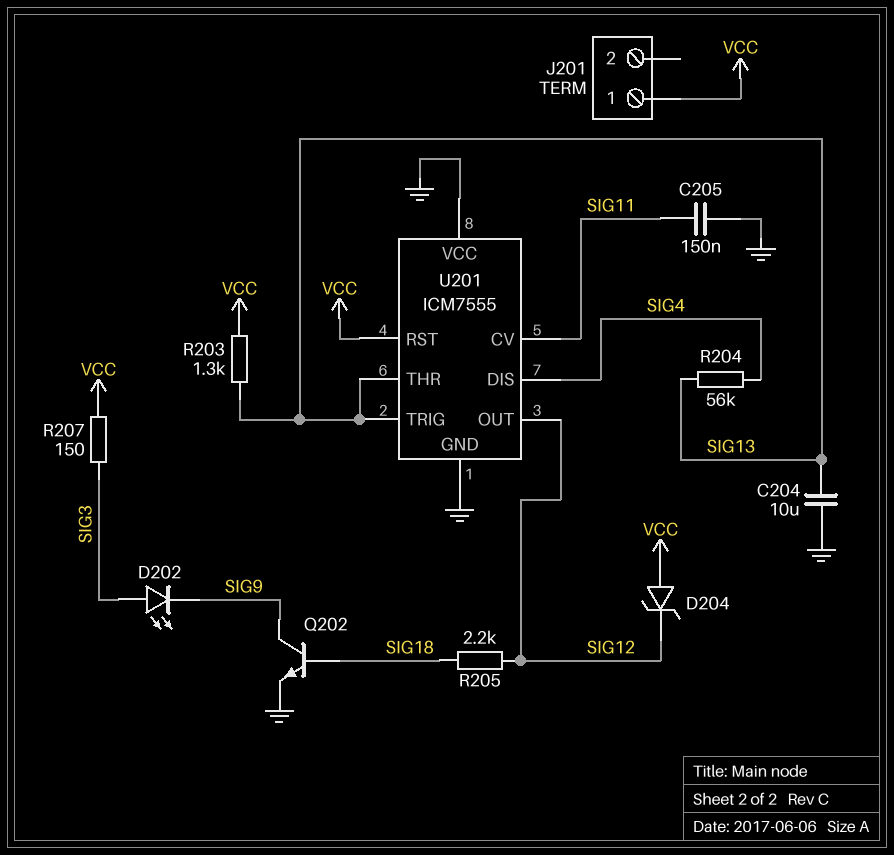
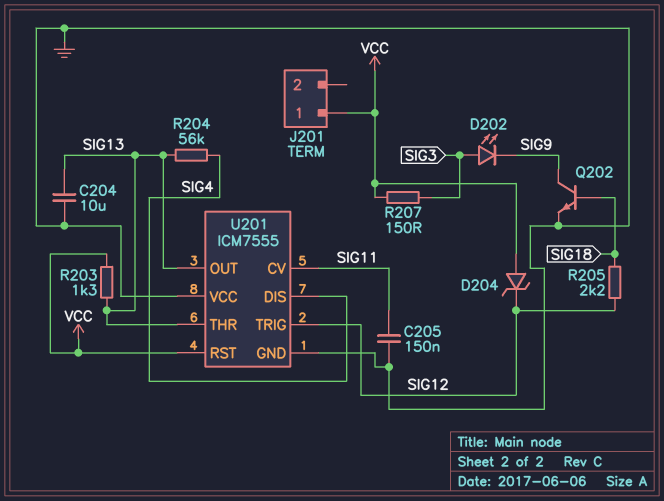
U201 pin OUT: SIG12 -> SIG13
U201 pin TRIG: SIG13 -> SIG12

